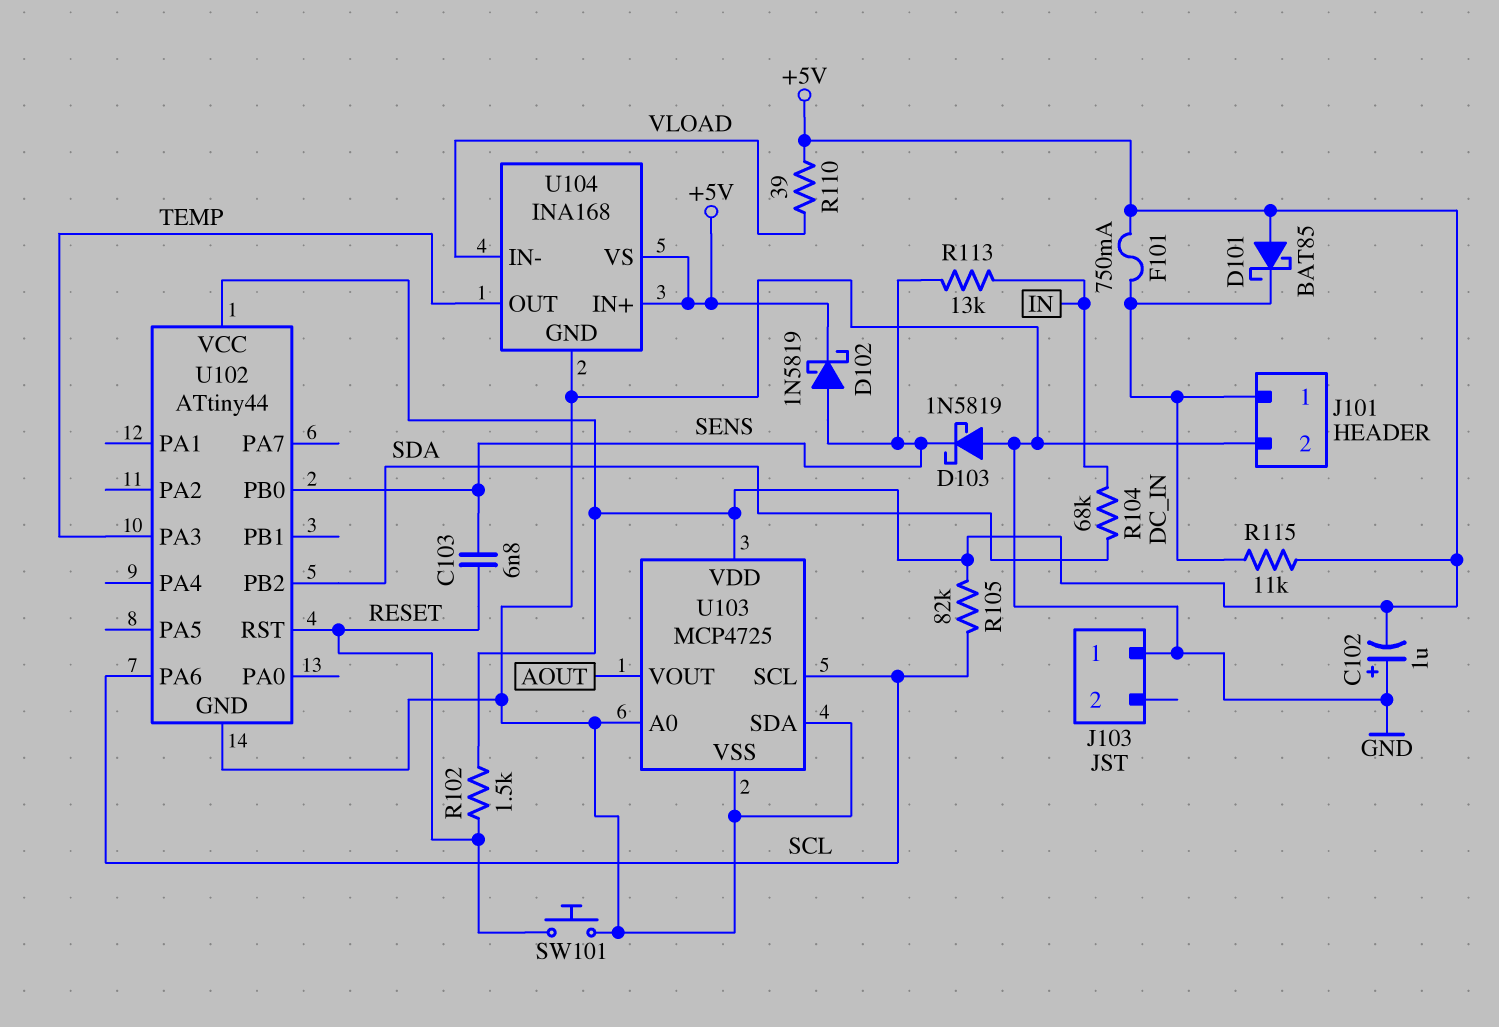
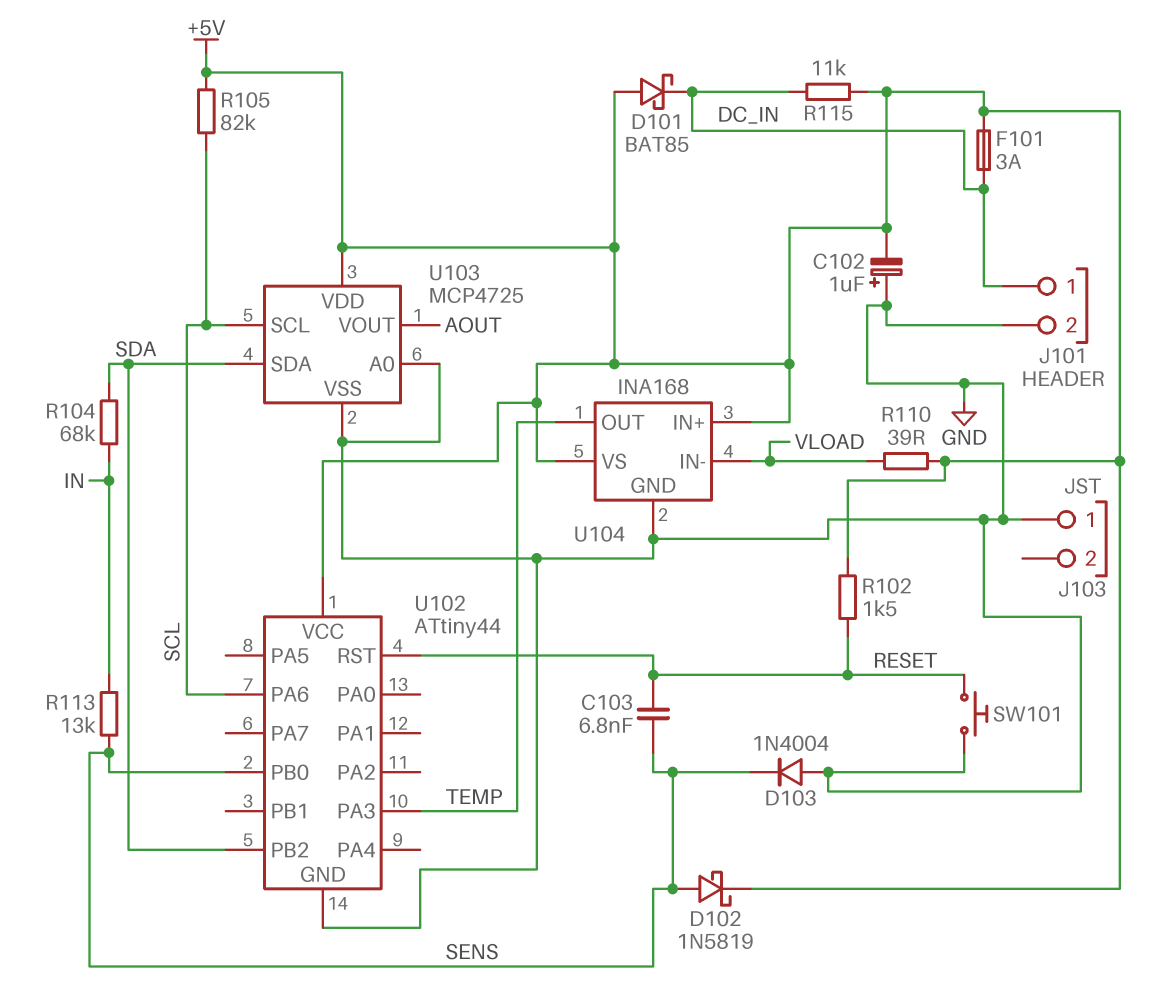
D103: schottky 1N5819 (A GND, K SENS) -> diode 1N4004 (A GND, K SENS)
F101: 750mA (+5V, DC_IN) -> 3A (+5V, DC_IN)
U103 pin SDA: GND -> SDA

